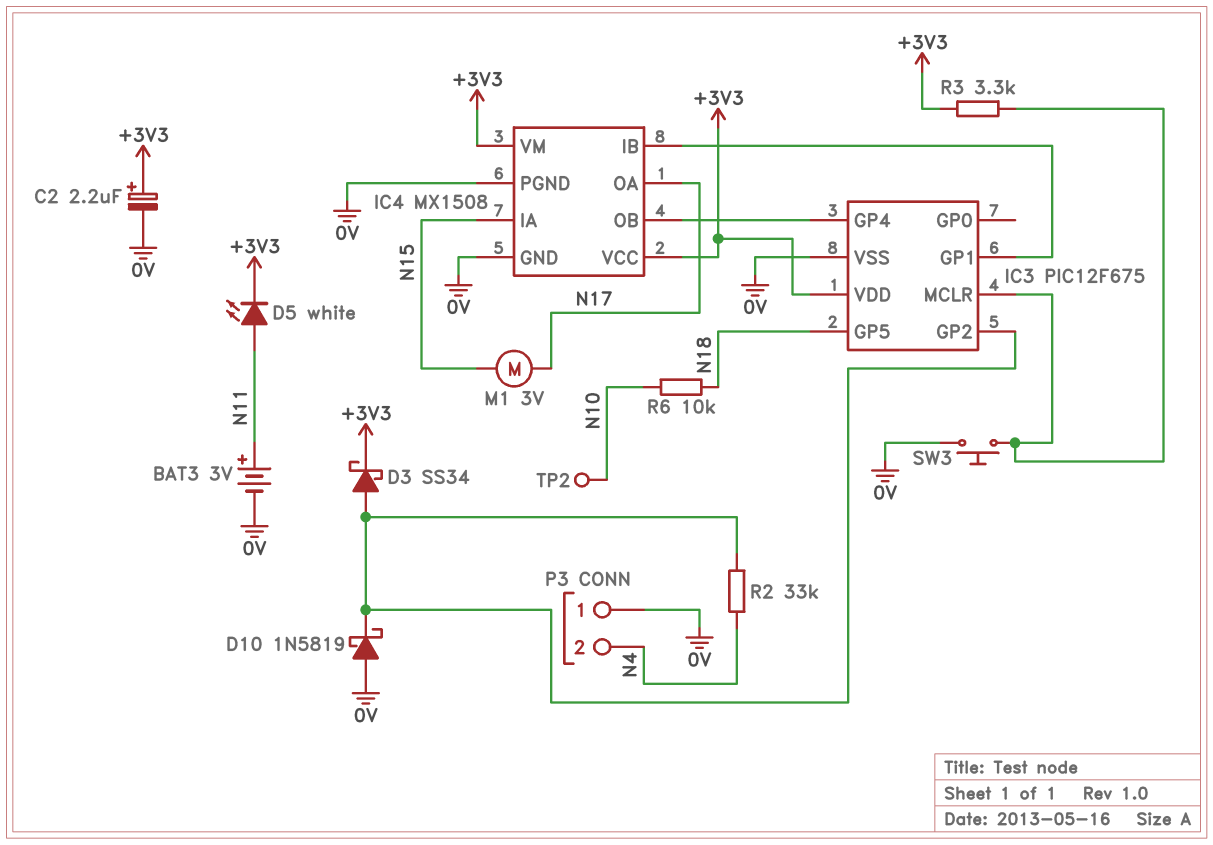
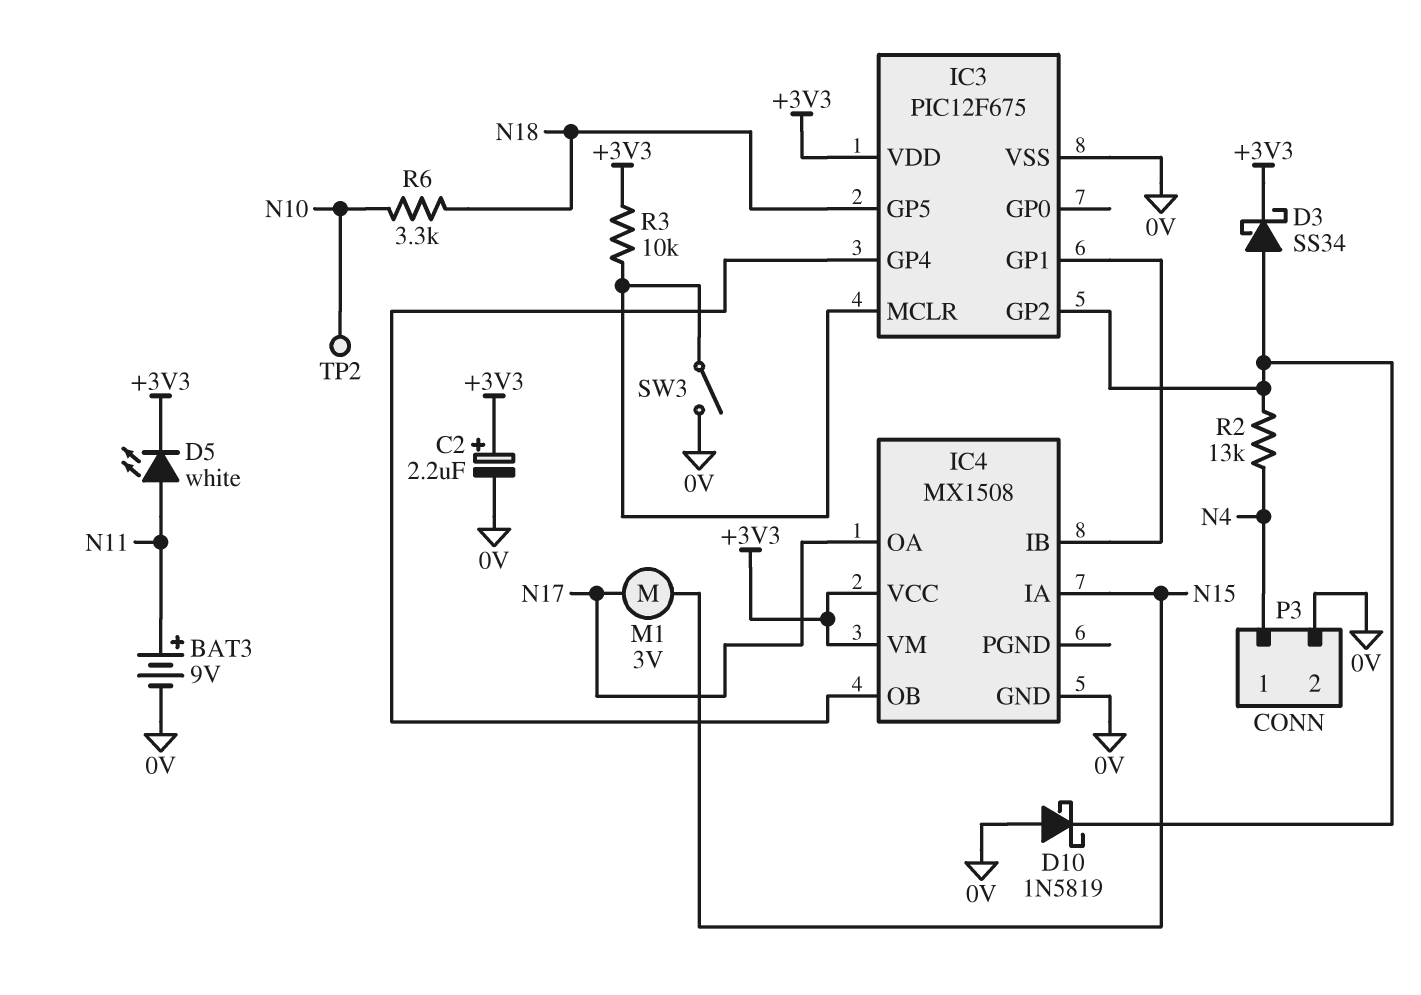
BAT3: 3V (plus N11, minus 0V) -> 9V (plus N11, minus 0V)
IC4 pin PGND: 0V -> none
P3 pin 1: 0V -> N4
P3 pin 2: N4 -> 0V
R2: 33k (IC3/GP2, N4) -> 13k (IC3/GP2, N4)
R3: 3.3k (+3V3, IC3/MCLR) -> 10k (+3V3, IC3/MCLR)
R6: 10k (N10, N18) -> 3.3k (N10, N18)
SW3: button (0V, IC3/MCLR) -> switch (0V, IC3/MCLR)

